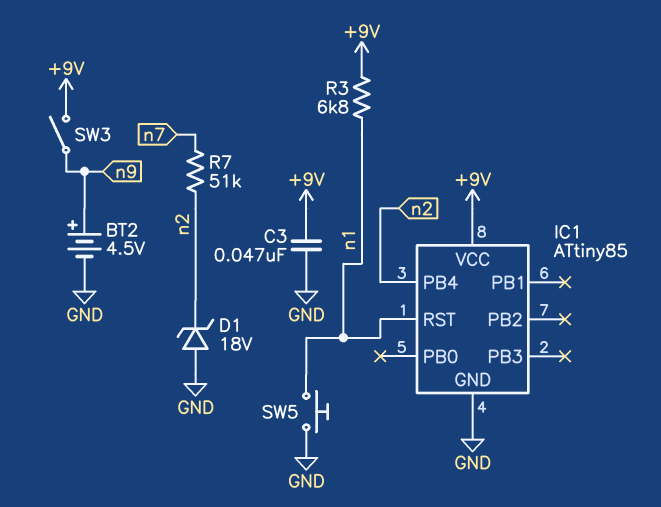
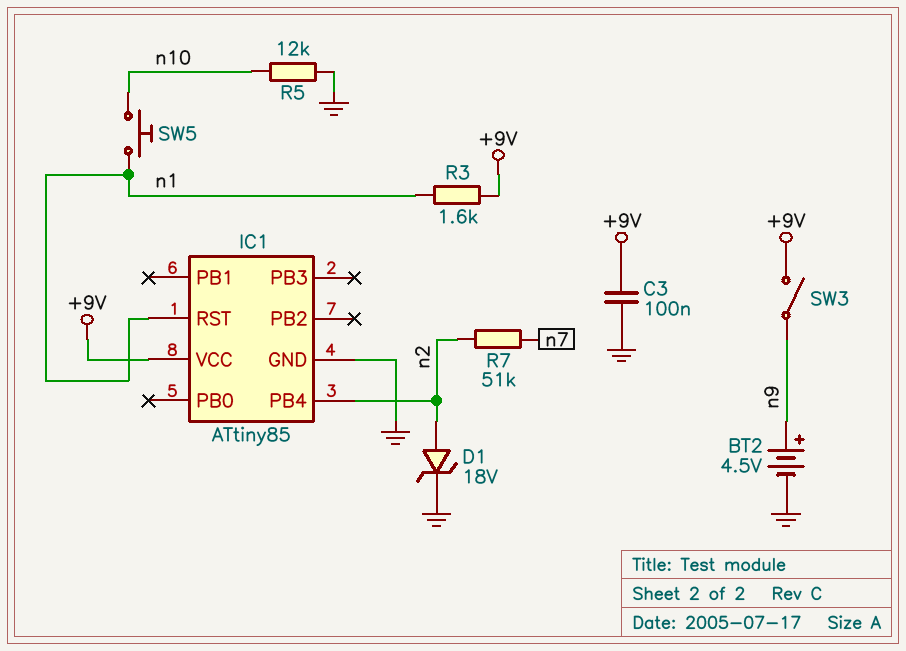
C3: 47nF (+9V, GND) -> 100nF (+9V, GND)
D1: zener 18V (A GND, K n2) -> zener 18V (A n2, K GND)
R3: 6.8k (+9V, n1) -> 1.6k (+9V, n1)
R5: none -> 12k (GND, n10)
SW5: button (GND, n1) -> button (n1, n10)

